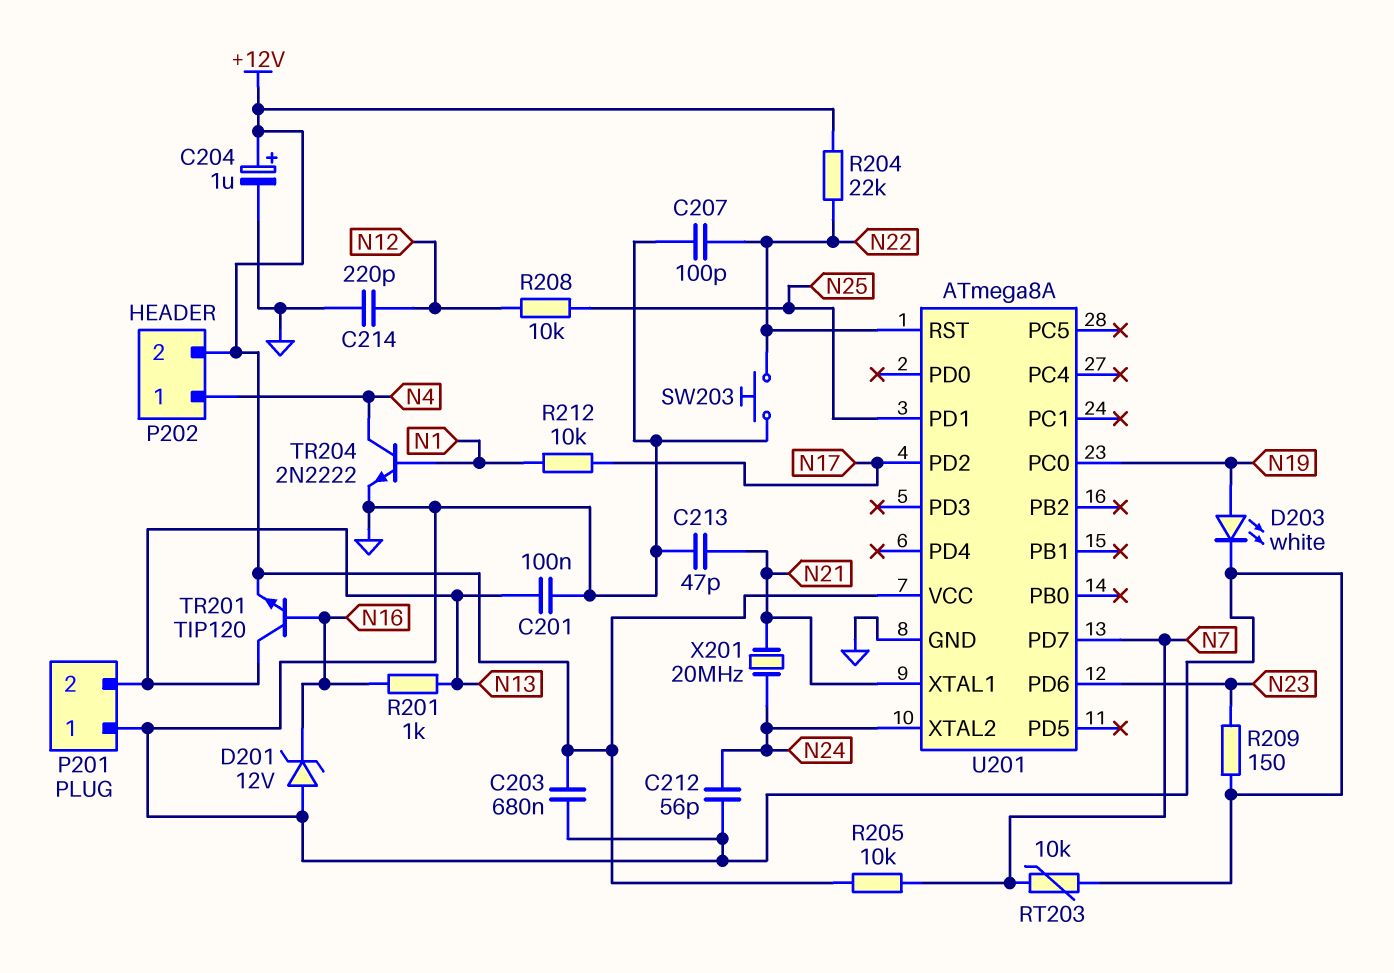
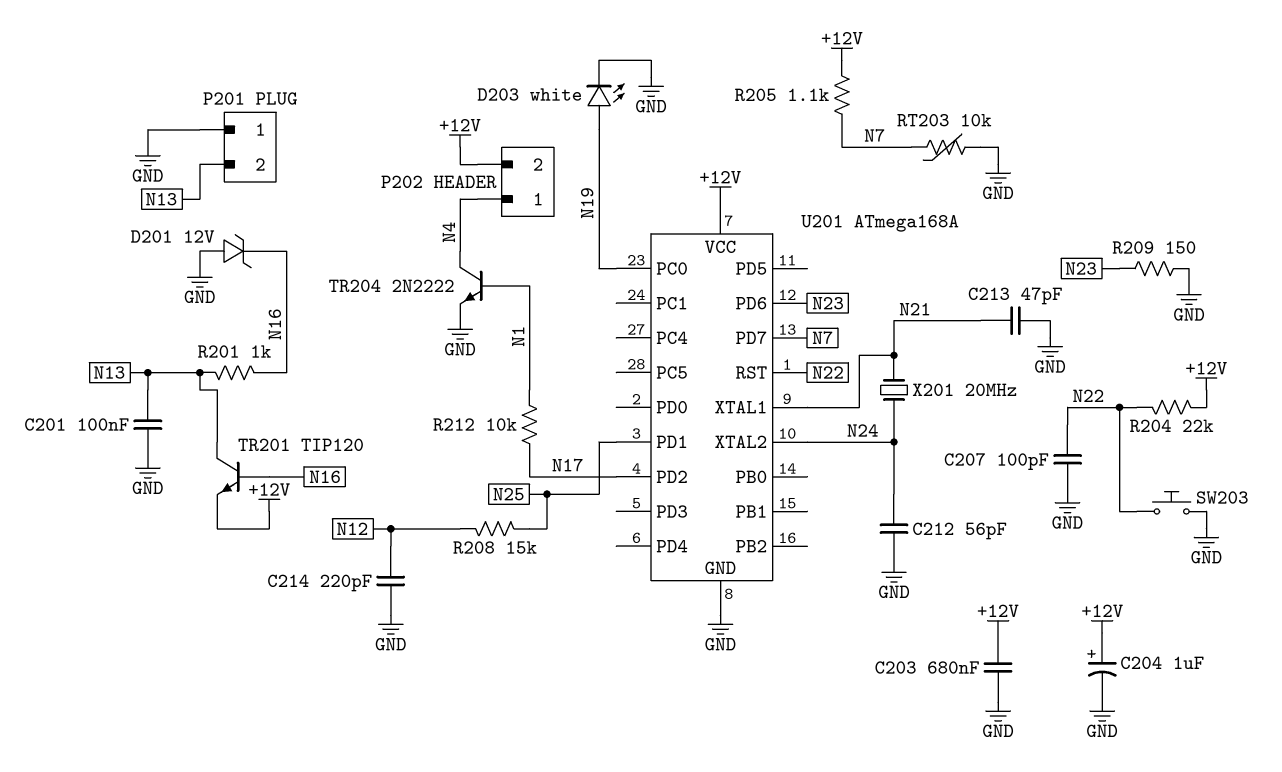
R205: 10k (+12V, N7) -> 1.1k (+12V, N7)
R208: 10k (N12, N25) -> 15k (N12, N25)
U201: ATmega8A -> ATmega168A

